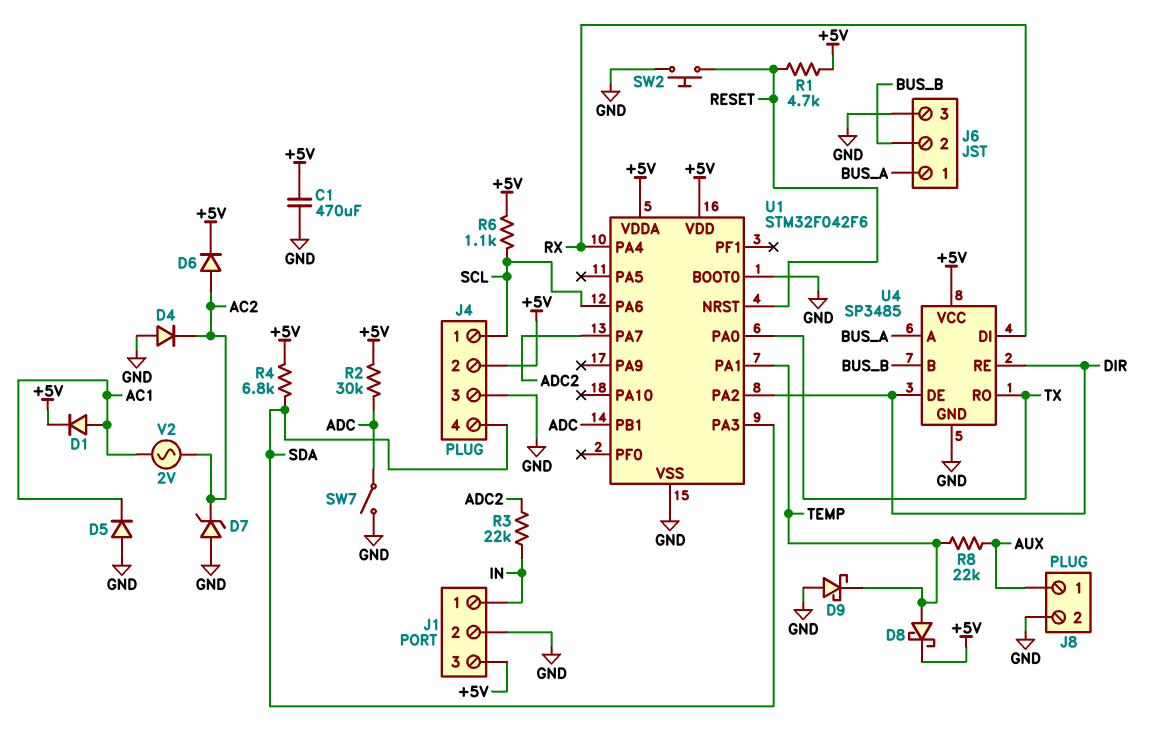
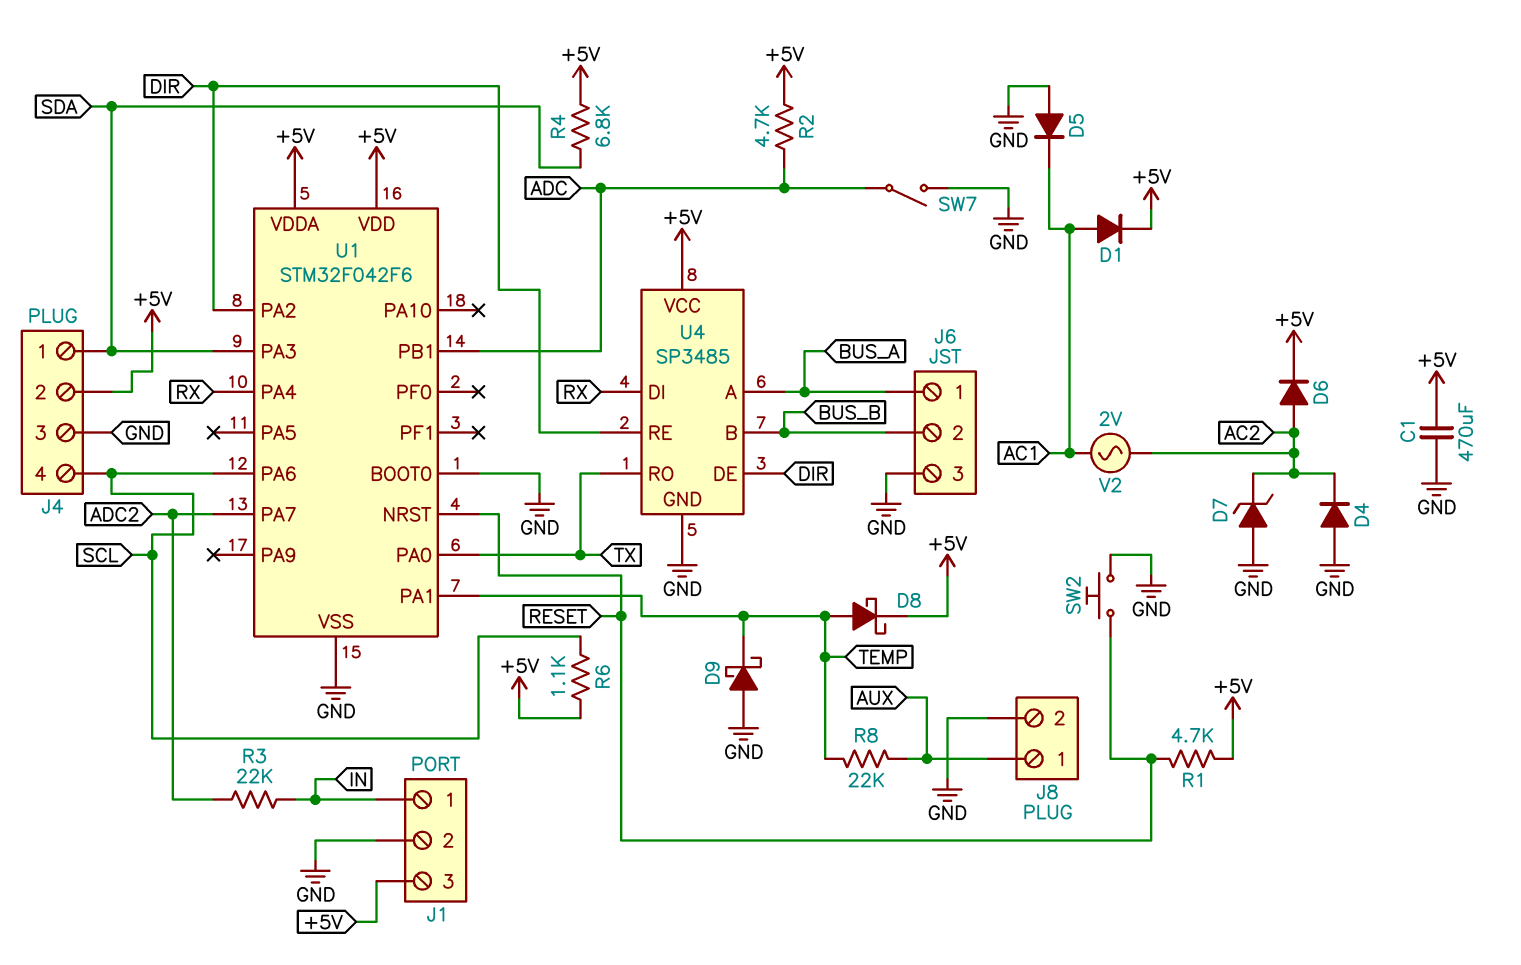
J4 pin 1: SCL -> SDA
J4 pin 4: SDA -> SCL
R2: 30k (+5V, ADC) -> 4.7k (+5V, ADC)

